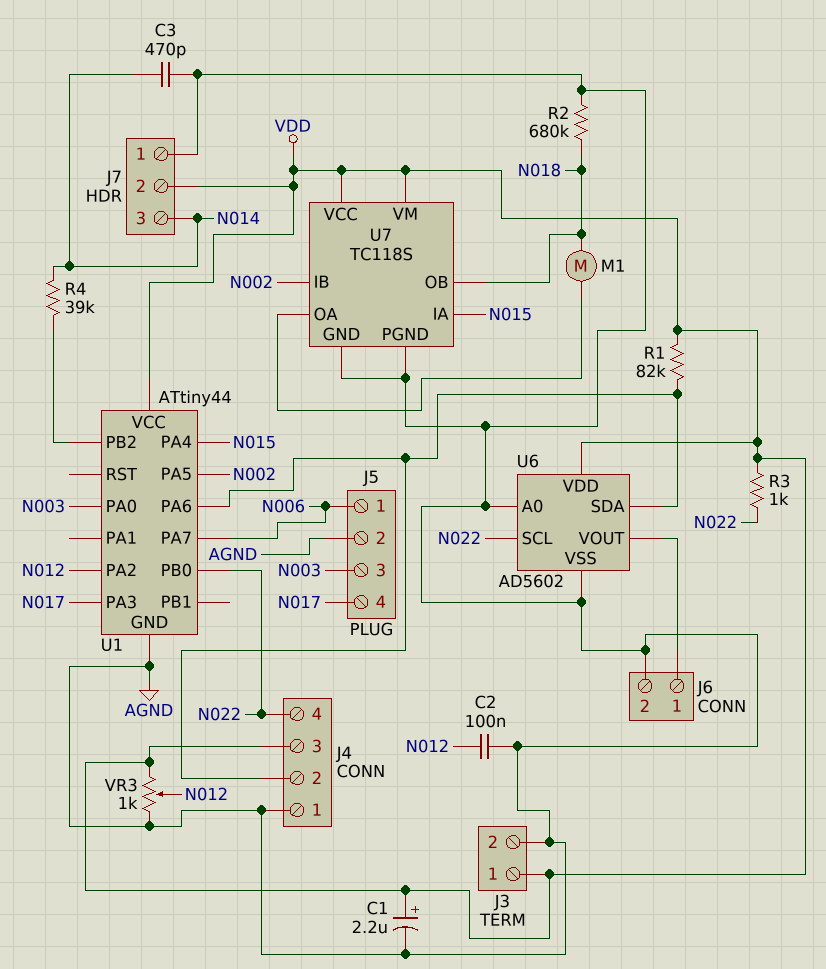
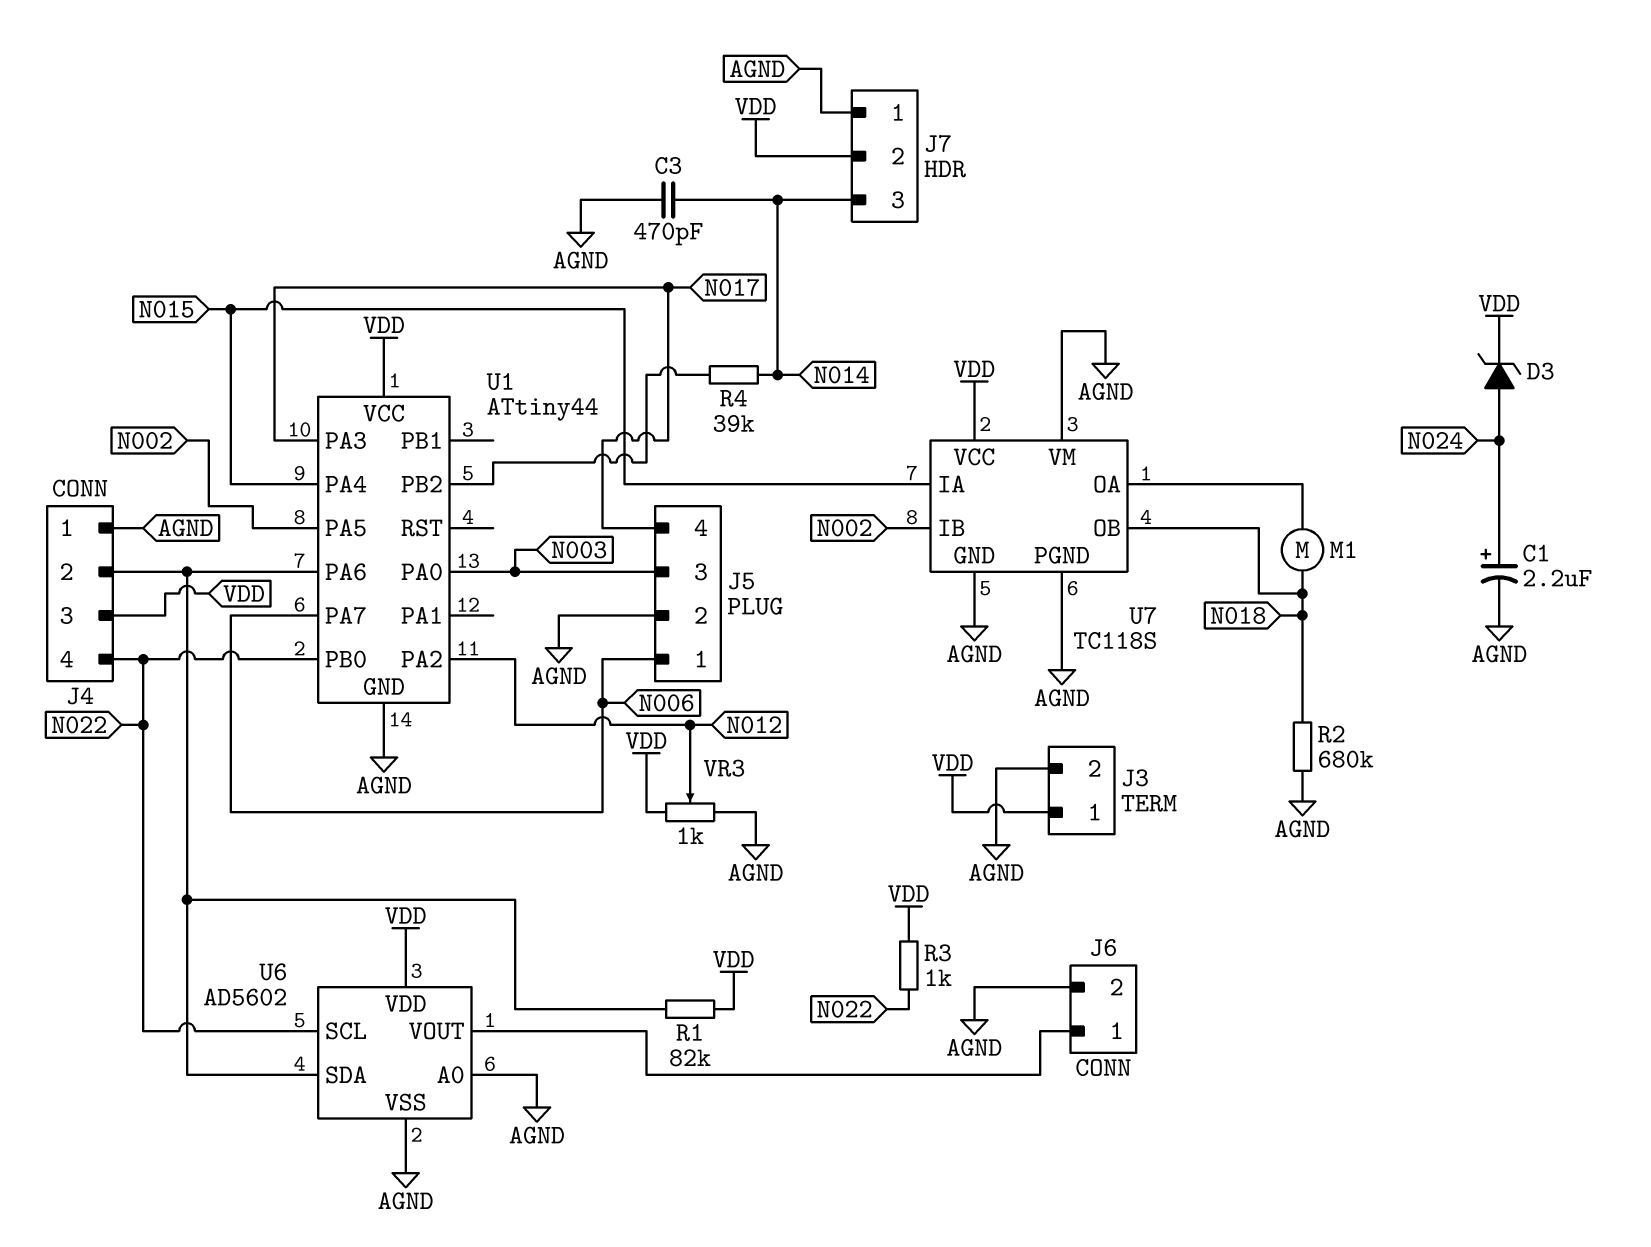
C1: 2.2uF (plus VDD, minus AGND) -> 2.2uF (plus N024, minus AGND)
C2: 100nF (AGND, N012) -> none
D3: none -> zener (A N024, K VDD)
U7 pin VM: VDD -> AGND

